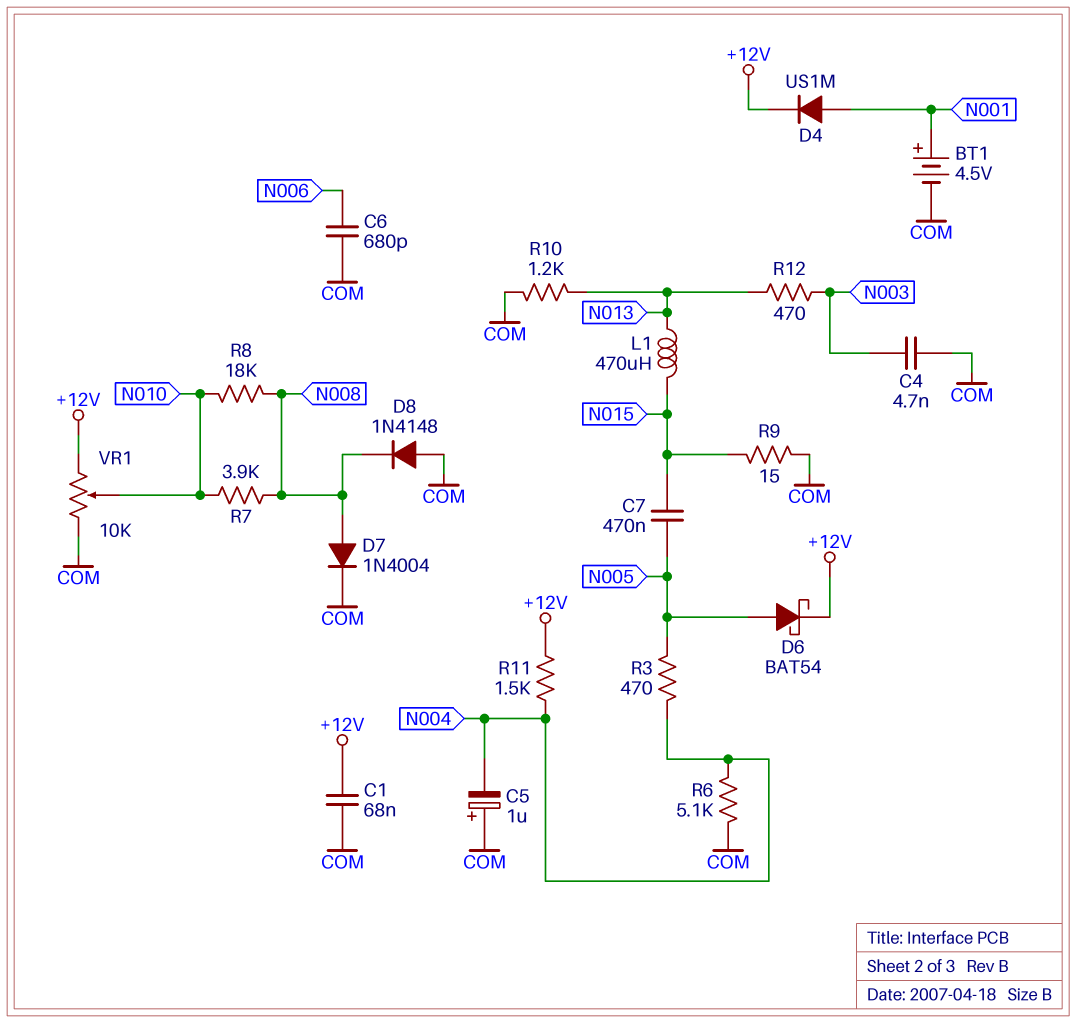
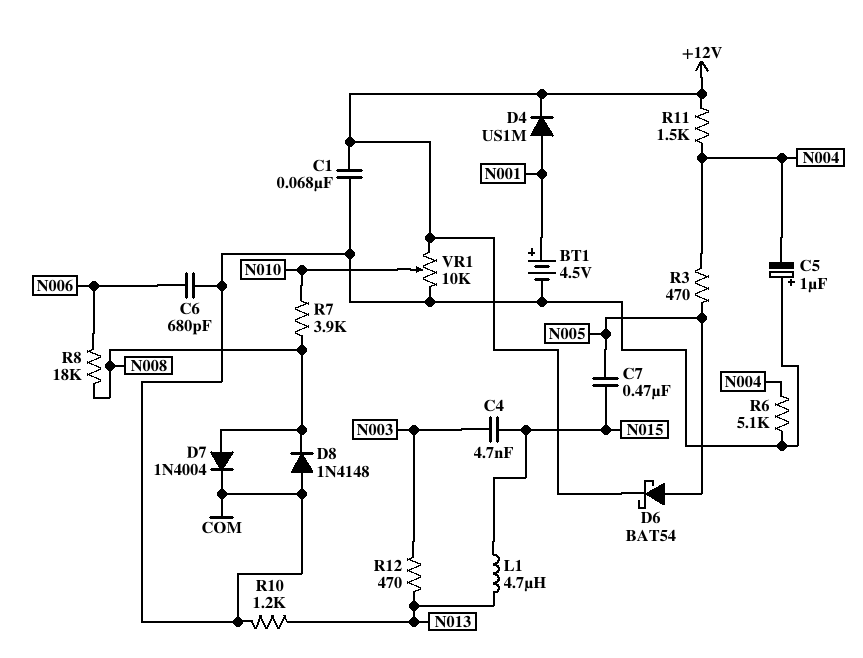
C4: 4.7nF (COM, N003) -> 4.7nF (N003, N015)
L1: 470uH (N013, N015) -> 4.7uH (N013, N015)
R8: 18k (N008, N010) -> 18k (N006, N008)
R9: 15 (COM, N015) -> none

